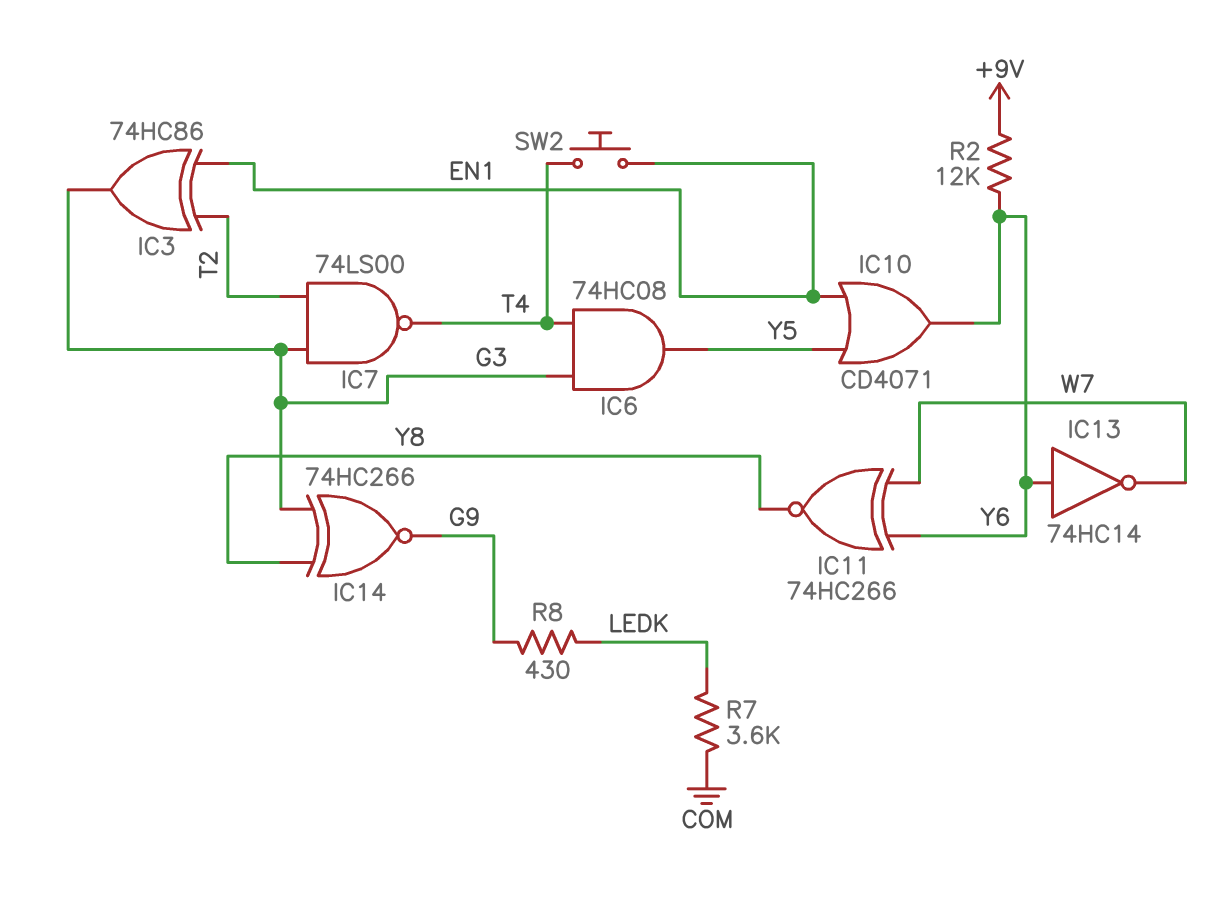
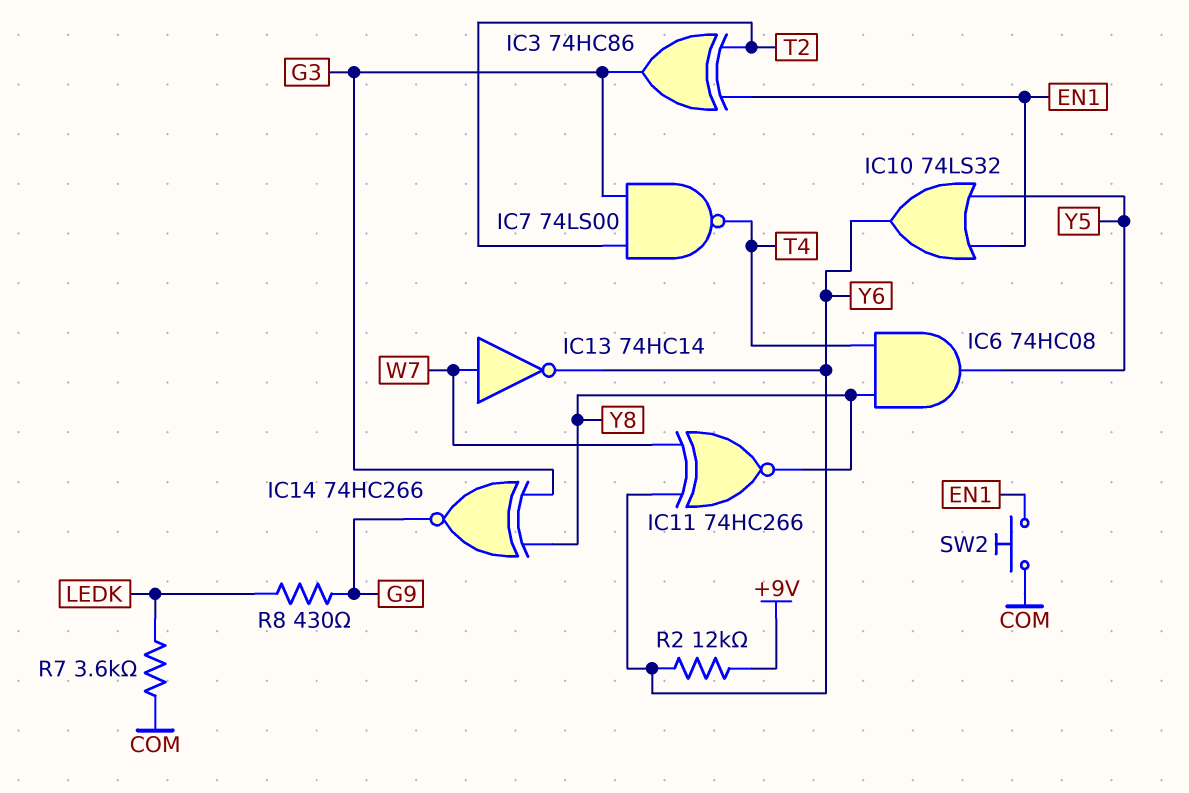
IC6: AND 74HC08 (in G3, in T4, out Y5) -> AND 74HC08 (in T4, in Y8, out Y5)
IC10: OR CD4071 (in EN1, in Y5, out Y6) -> OR 74LS32 (in EN1, in Y5, out Y6)
IC13: NOT 74HC14 (in Y6, out W7) -> NOT 74HC14 (in W7, out Y6)
SW2: button (EN1, T4) -> button (COM, EN1)

